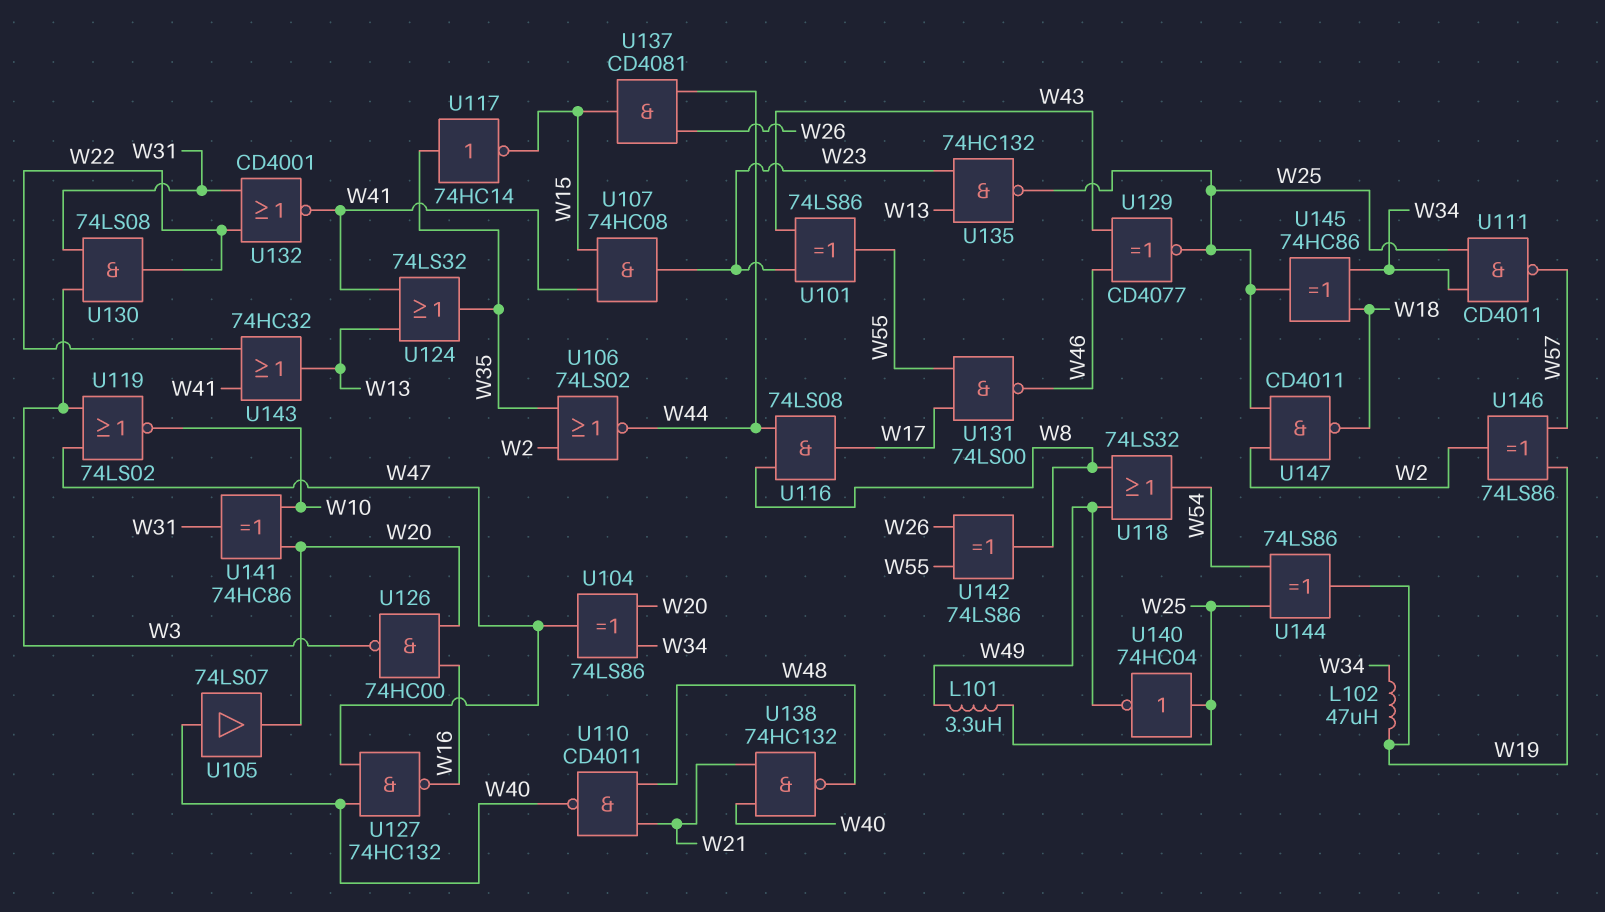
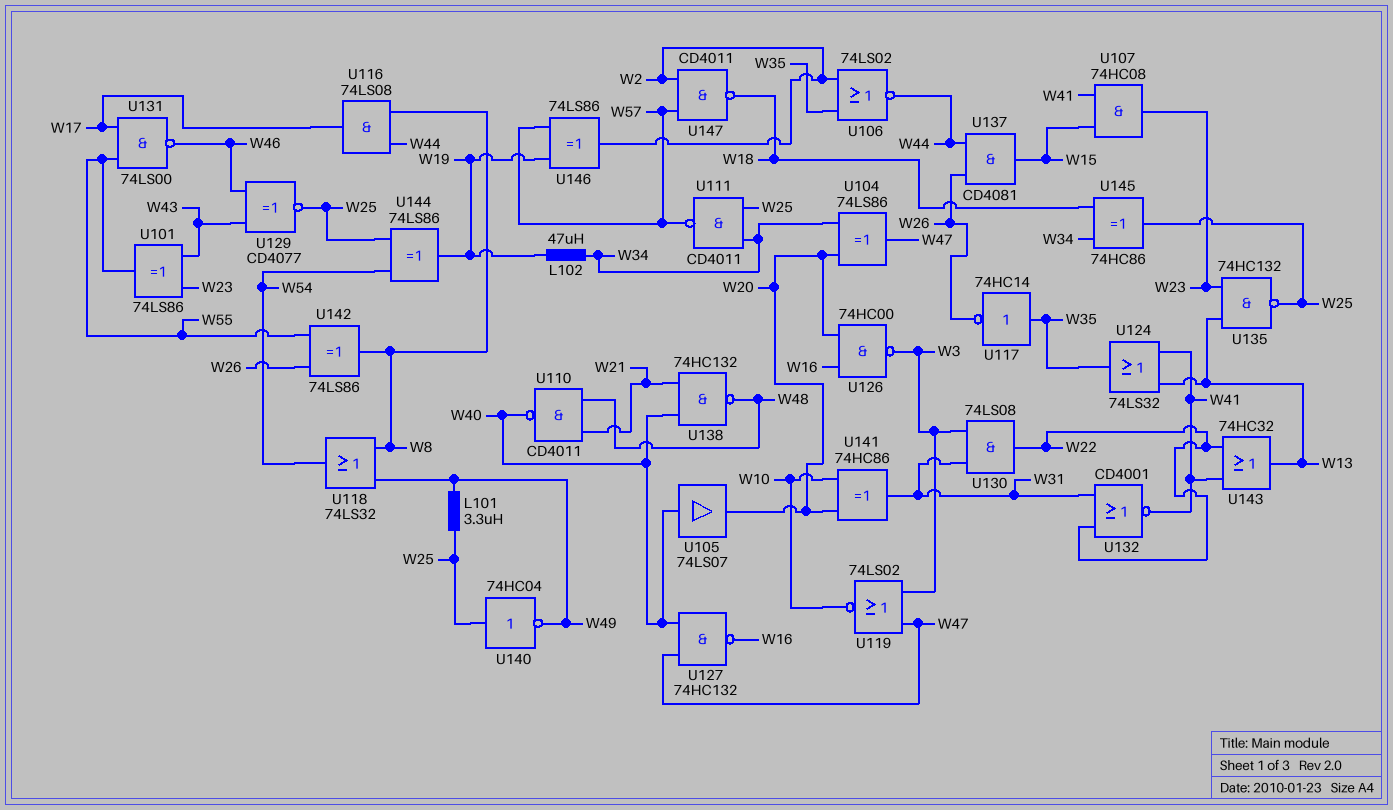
U117: NOT 74HC14 (in W35, out W15) -> NOT 74HC14 (in W35, out W26)
U147: NAND CD4011 (in W2, in W25, out W18) -> NAND CD4011 (in W2, in W57, out W18)

